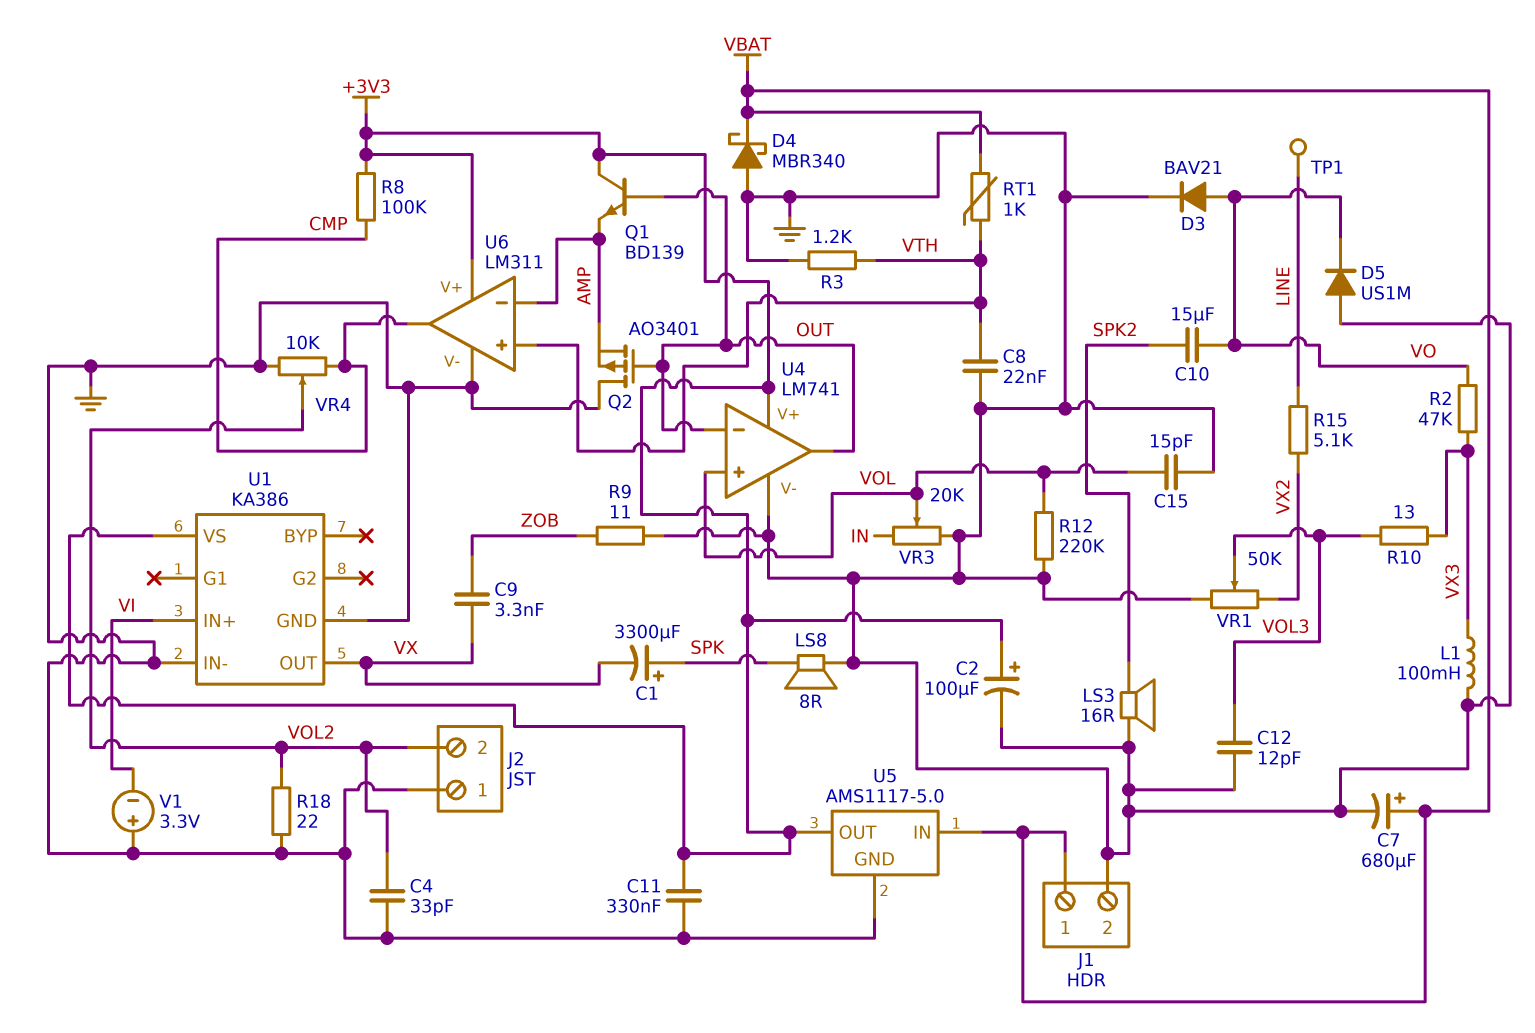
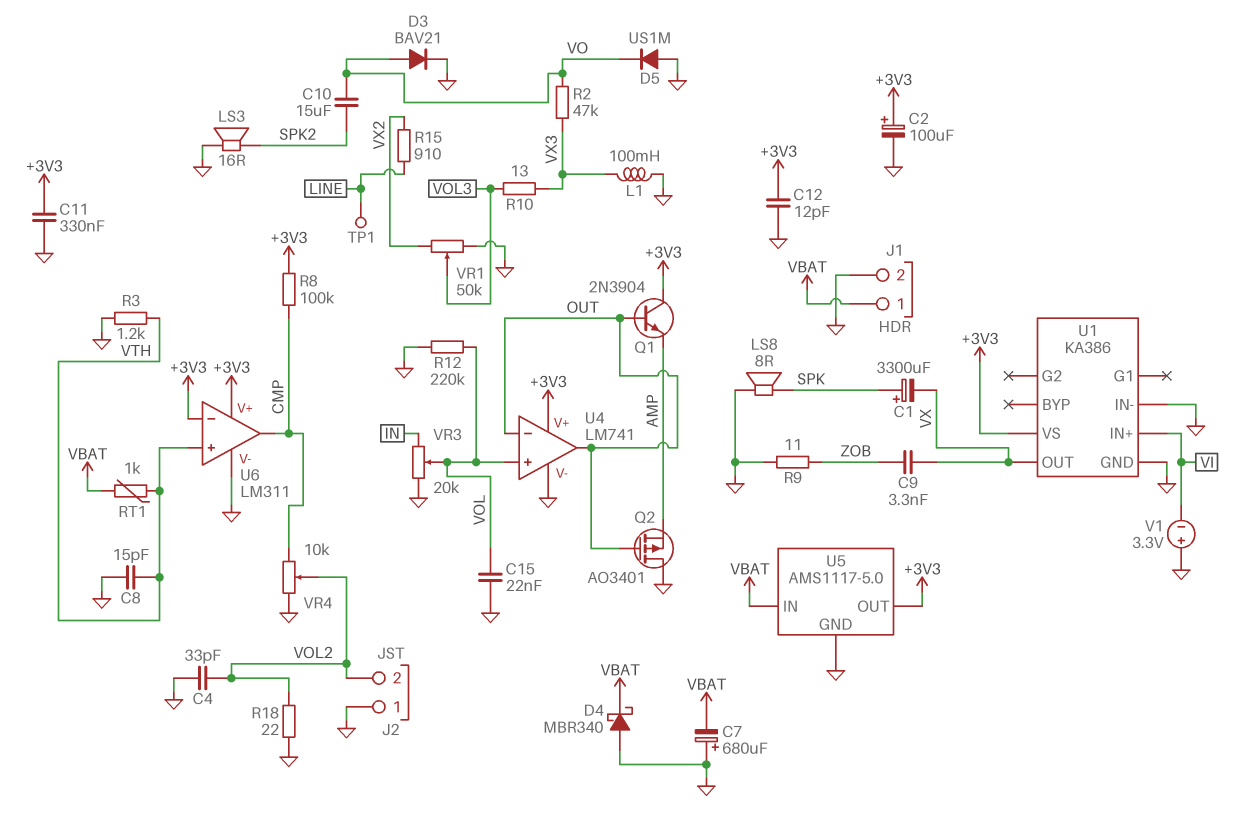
C7: 680uF (plus VBAT, minus GND) -> 680uF (plus GND, minus VBAT)
C8: 22nF (GND, VTH) -> 15pF (GND, VTH)
C12: 12pF (GND, VOL3) -> 12pF (+3V3, GND)
C15: 15pF (GND, VOL) -> 22nF (GND, VOL)
Q1: NPN BD139 (B OUT, C +3V3, E AMP) -> NPN 2N3904 (B OUT, C +3V3, E AMP)
R15: 5.1k (LINE, VX2) -> 910 (LINE, VX2)
U6 pin in-: AMP -> +3V3

